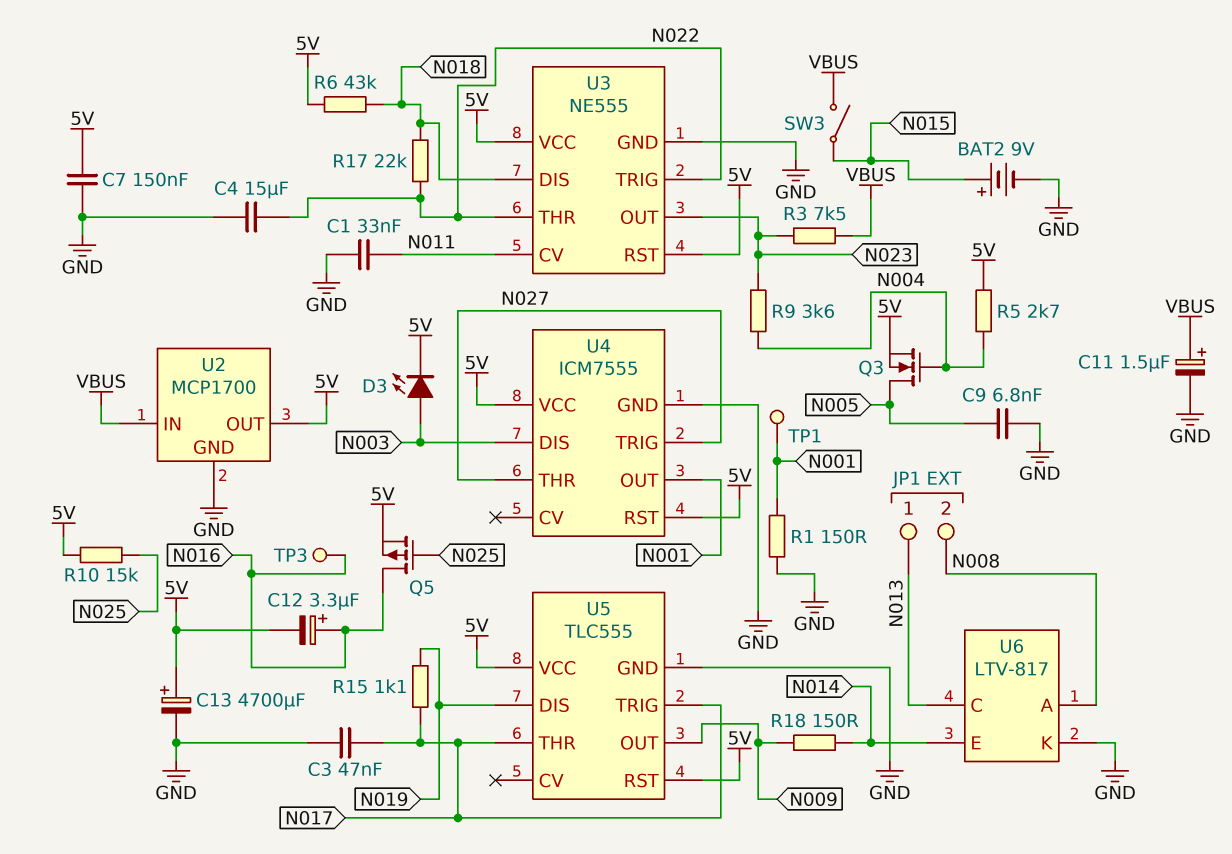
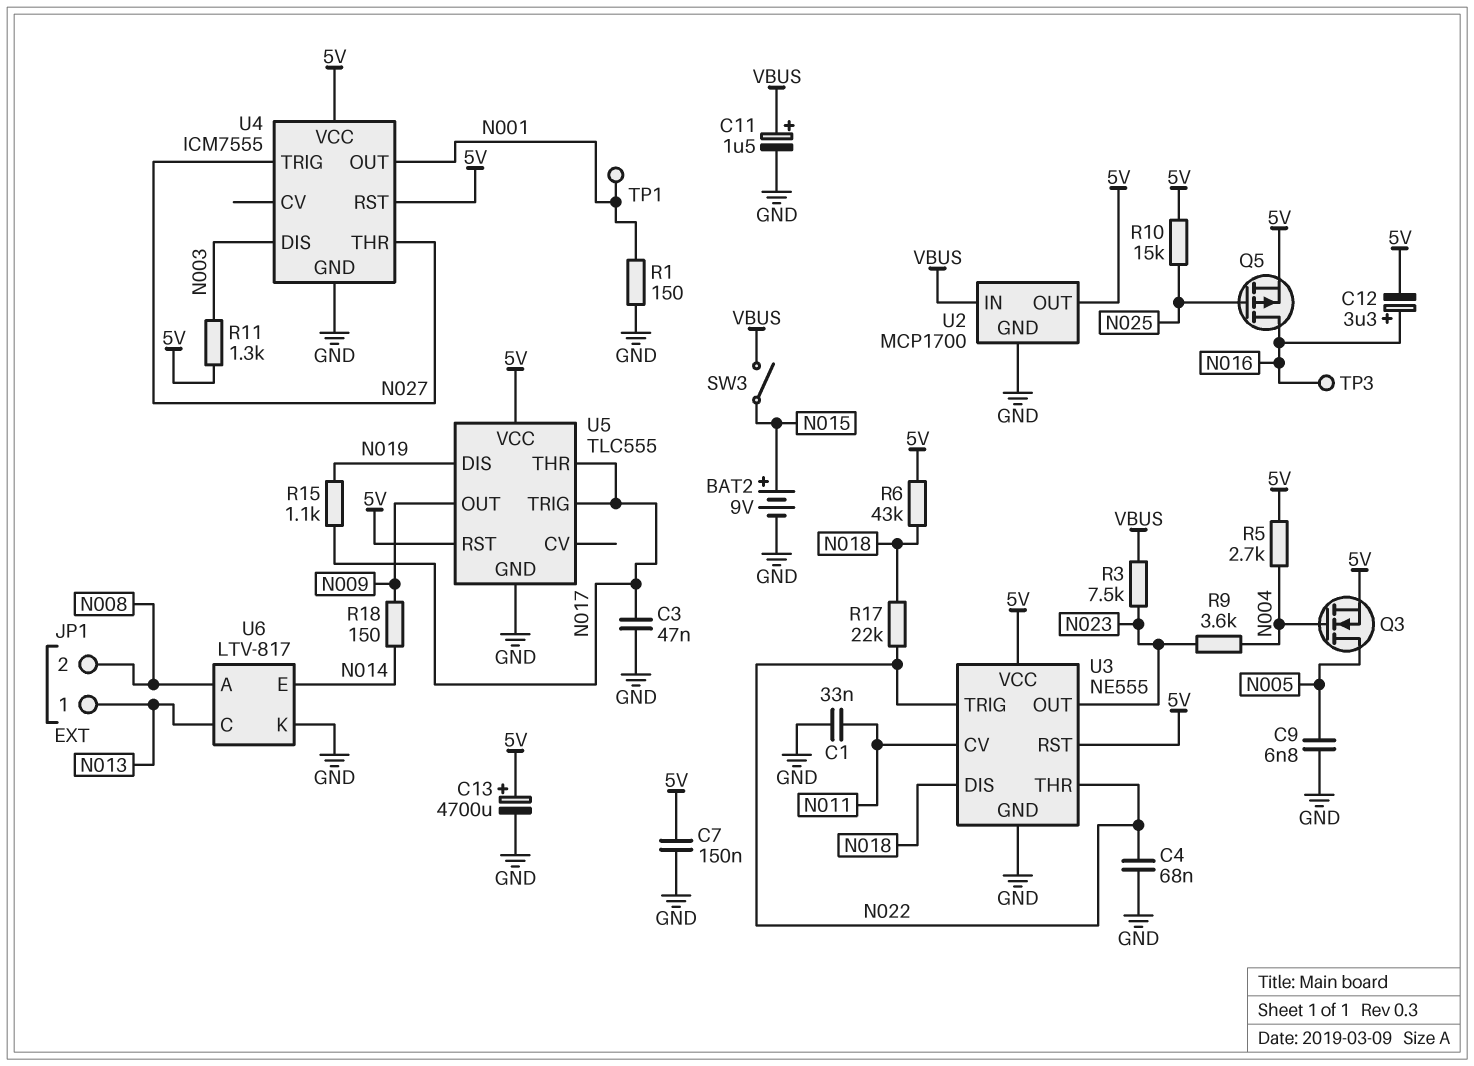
C4: 15uF (GND, N022) -> 68nF (GND, N022)
D3: LED (A N003, K 5V) -> none
R11: none -> 1.3k (5V, N003)

